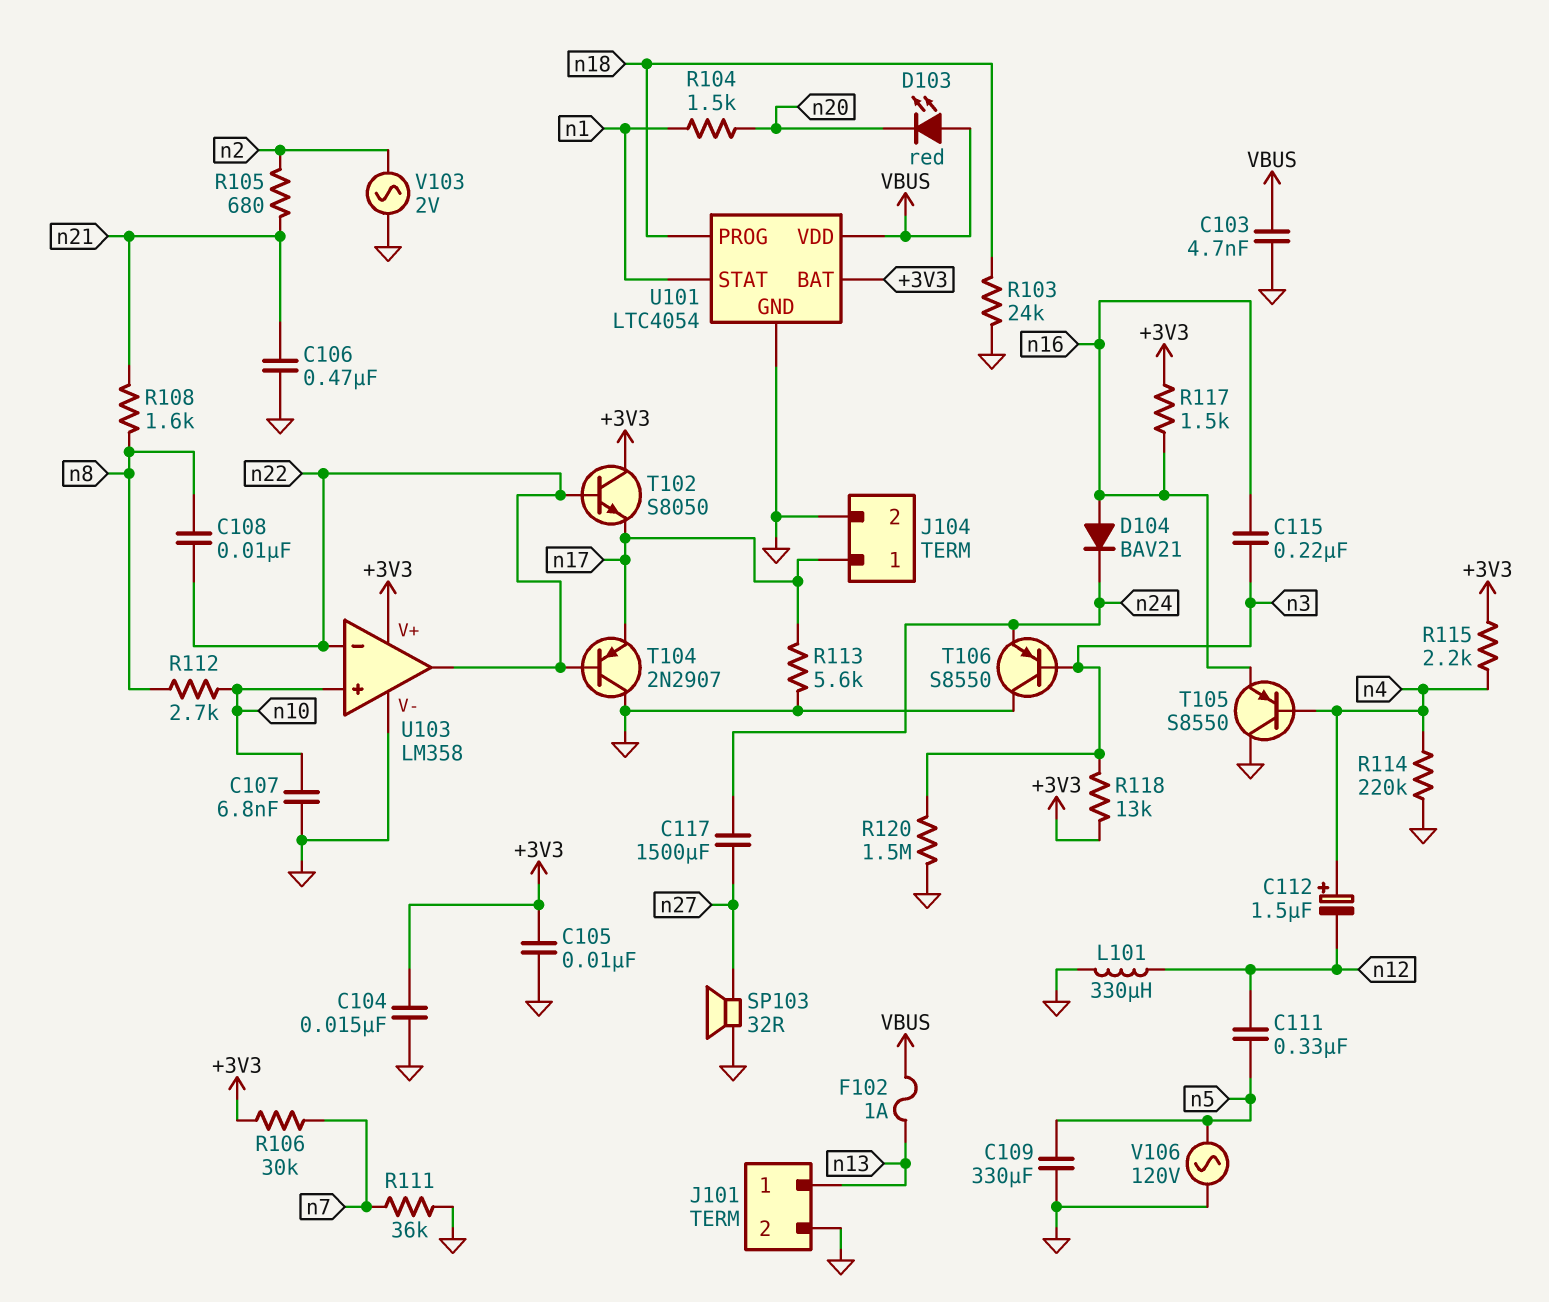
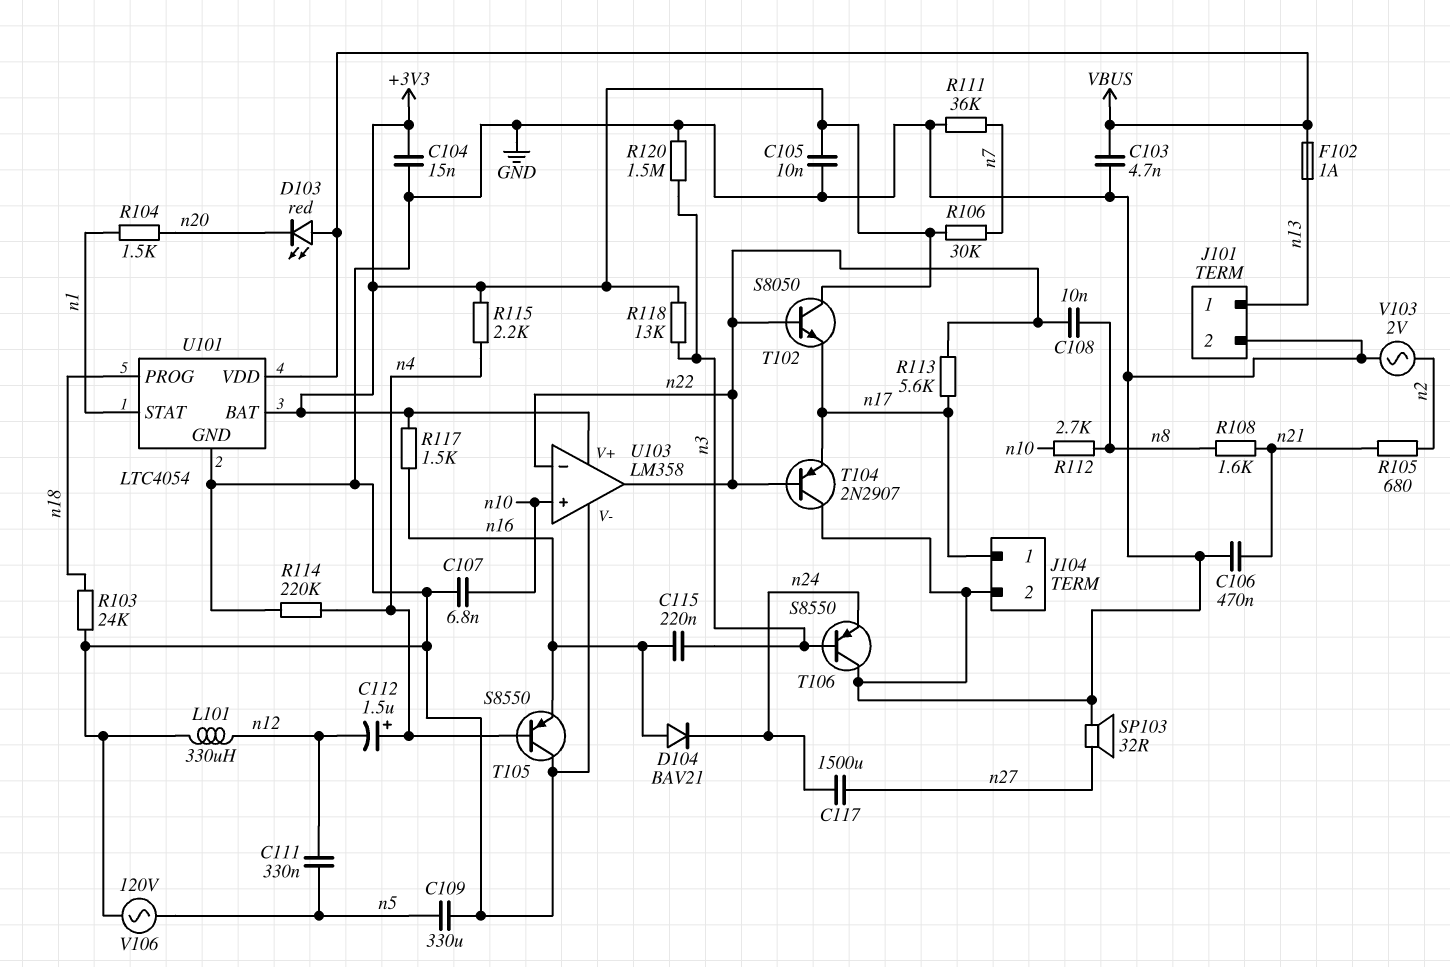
R113: 5.6k (GND, n17) -> 5.6k (n17, n22)

